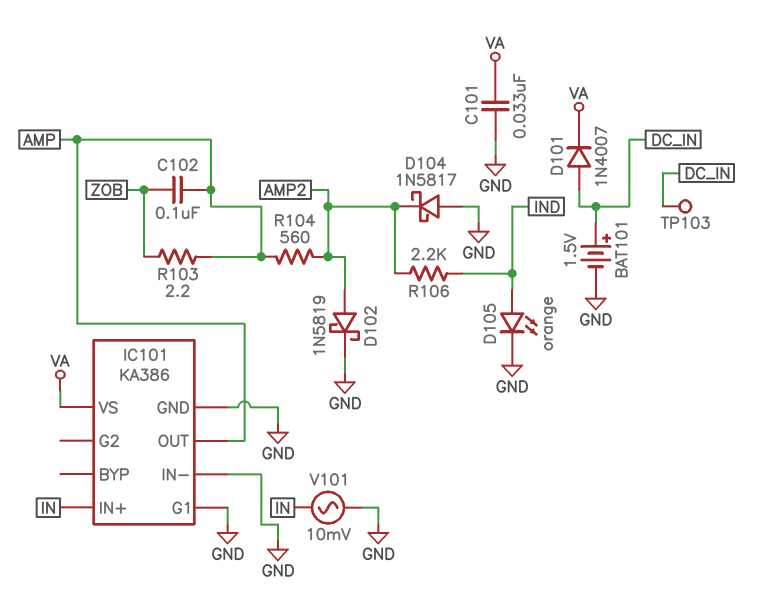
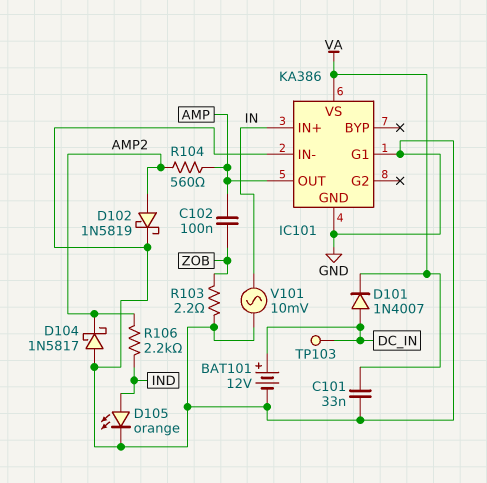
BAT101: 1.5V (plus DC_IN, minus GND) -> 12V (plus DC_IN, minus GND)
R103: 2.2 (AMP, ZOB) -> 2.2 (GND, ZOB)

